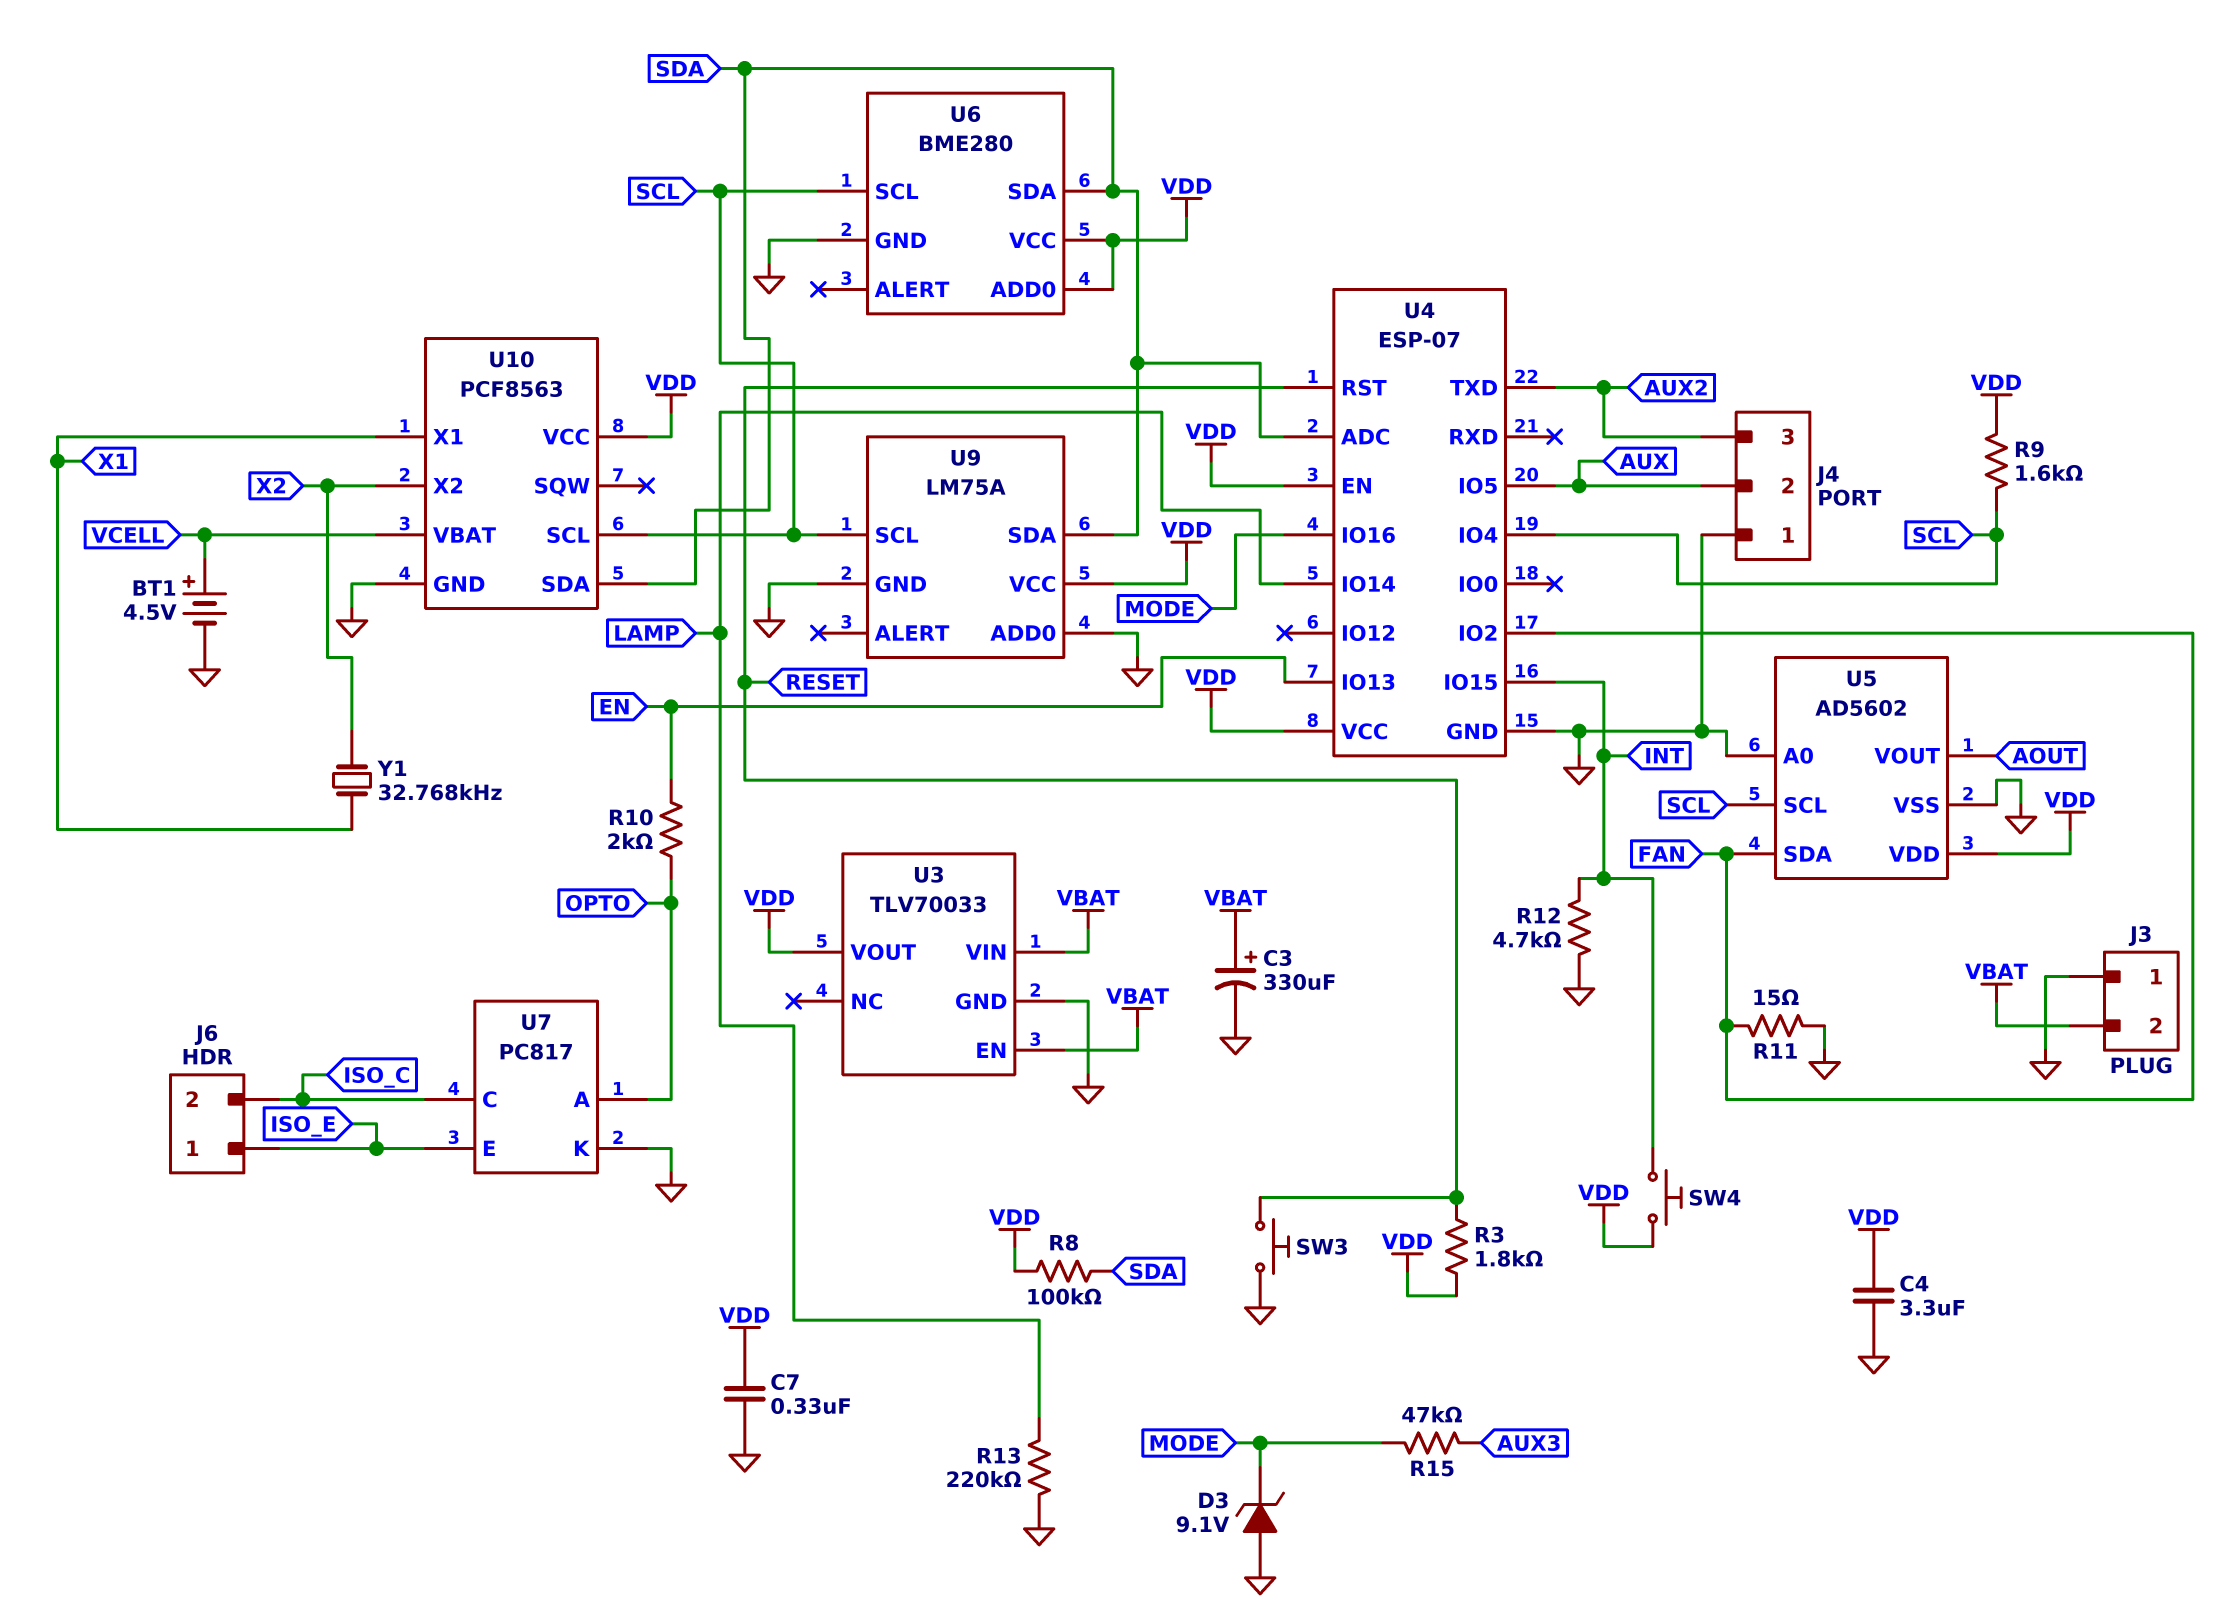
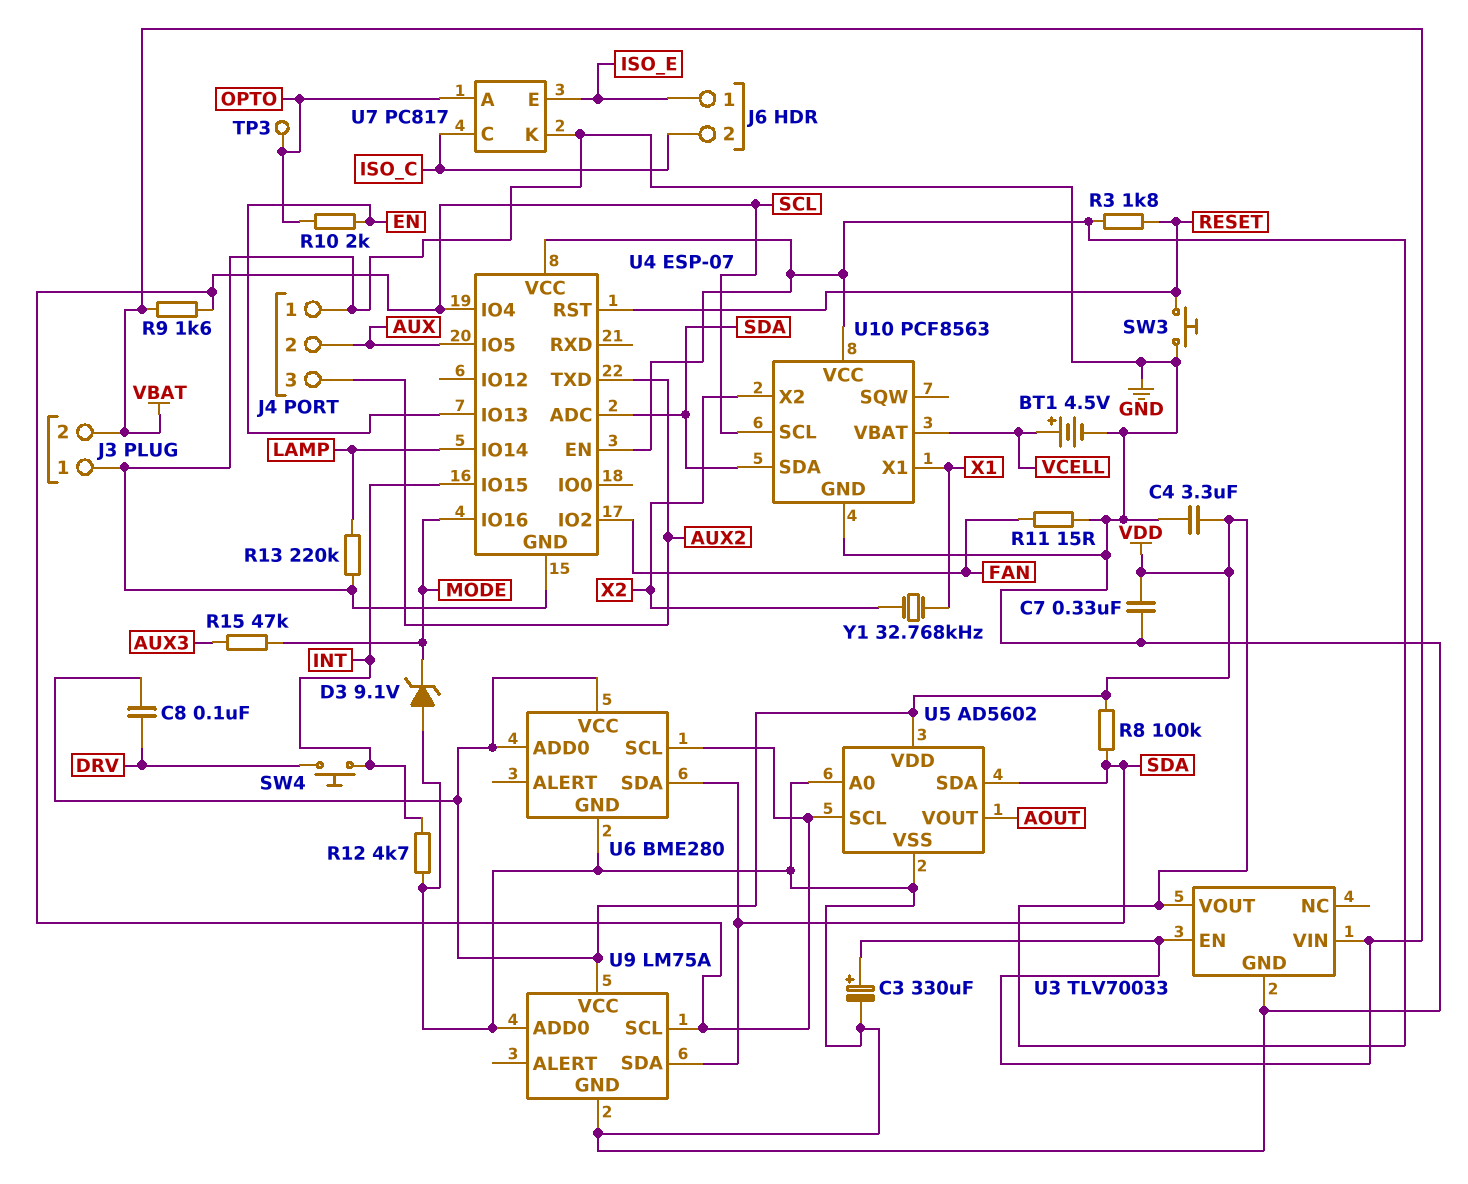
C8: none -> 100nF (DRV, VDD)
R9: 1.6k (SCL, VDD) -> 1.6k (SCL, VBAT)
SW4: button (INT, VDD) -> button (DRV, INT)
TP3: none -> test point (OPTO)
U5 pin SDA: FAN -> SDA

